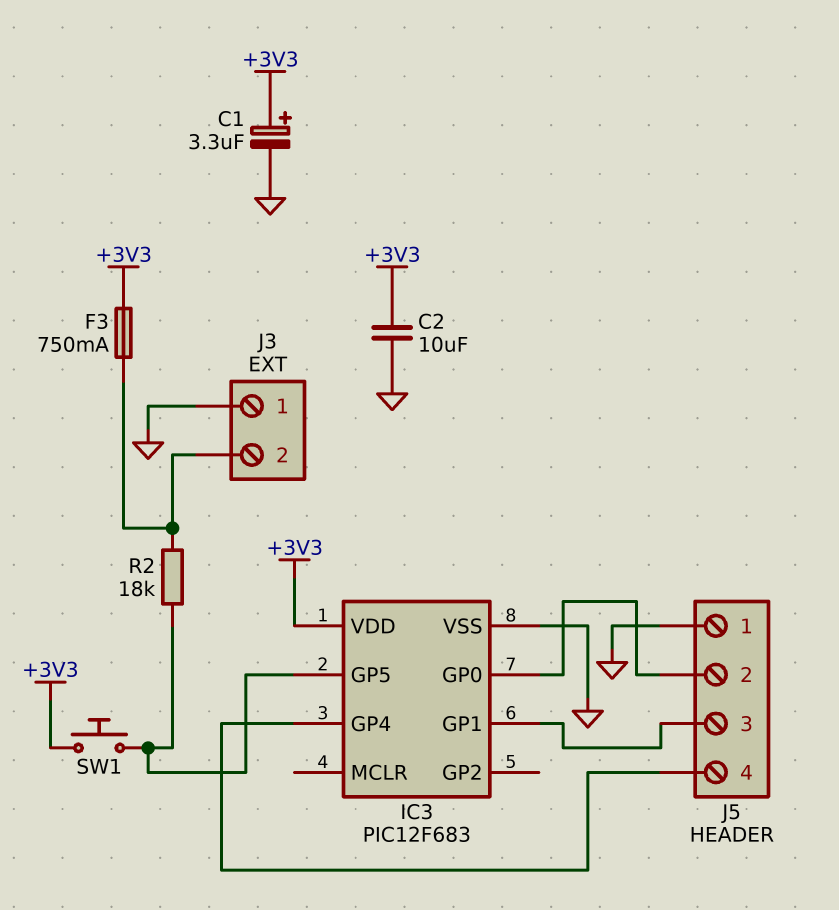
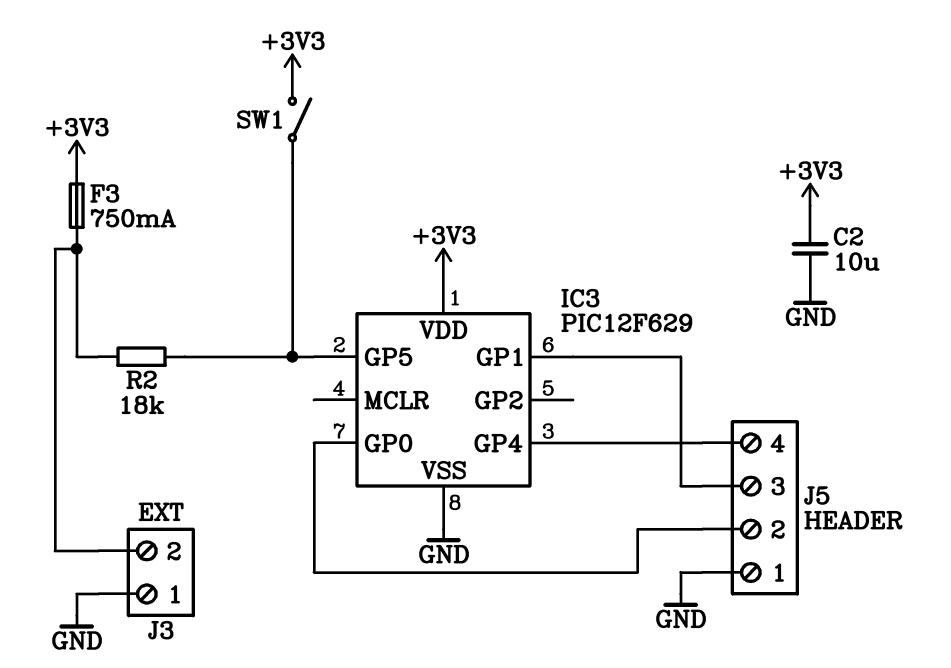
C1: 3.3uF (plus +3V3, minus GND) -> none
IC3: PIC12F683 -> PIC12F629
SW1: button (+3V3, IC3/GP5) -> switch (+3V3, IC3/GP5)

